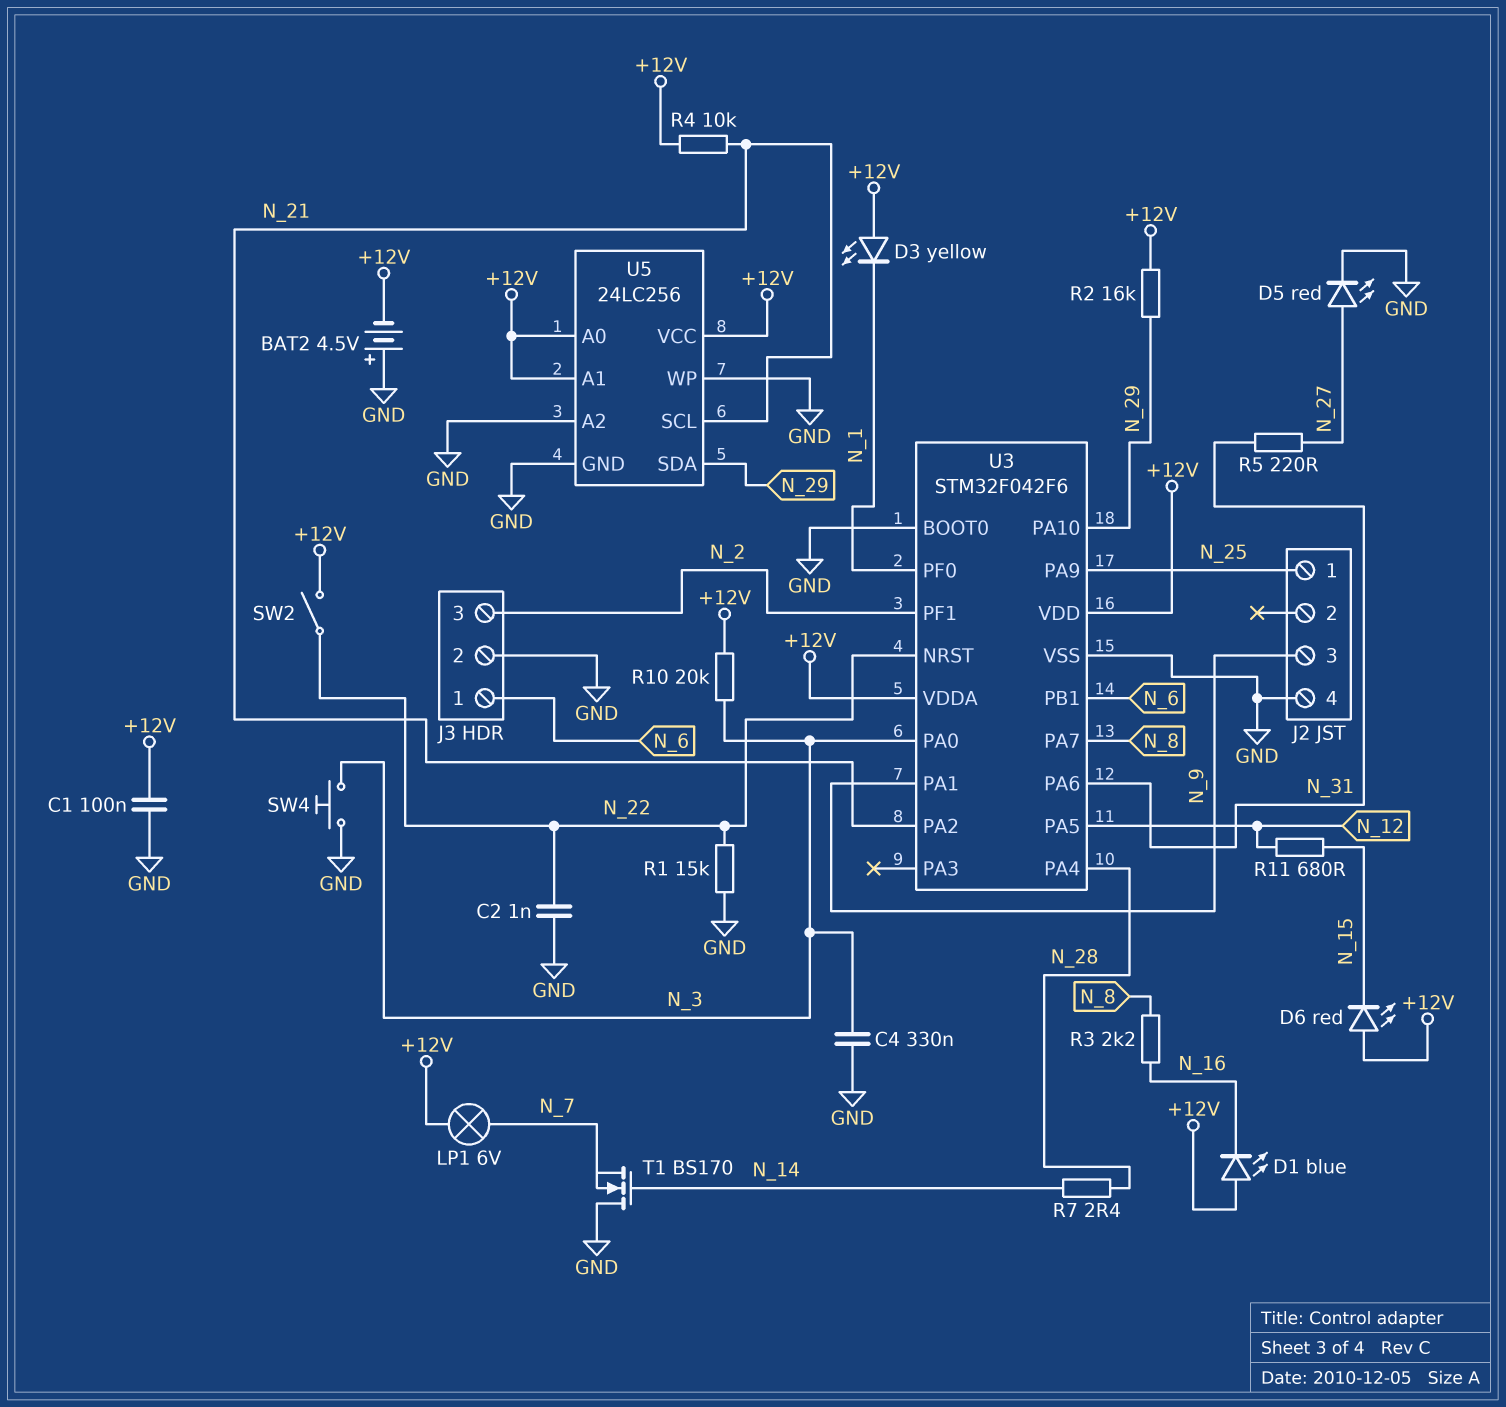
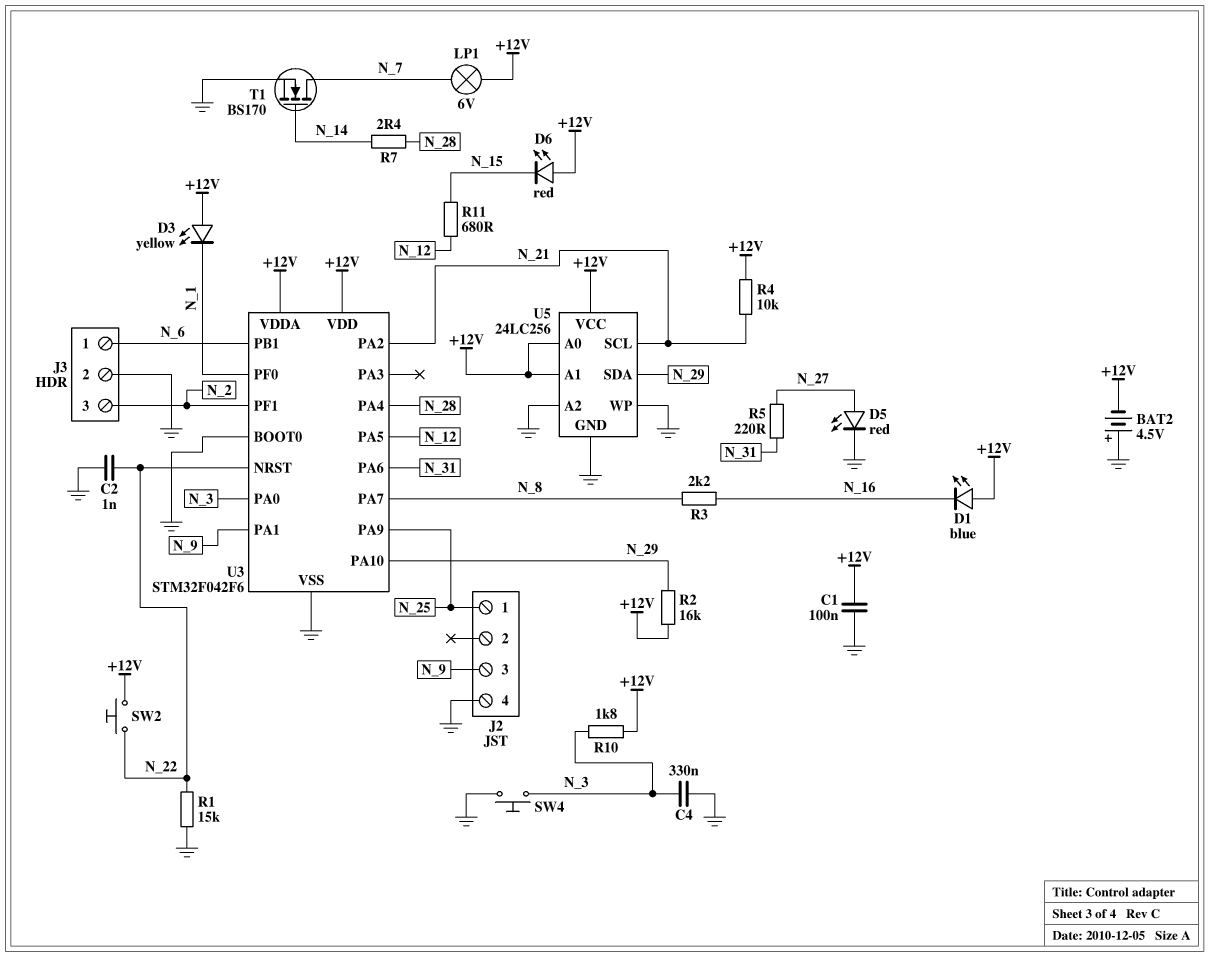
R10: 20k (+12V, N_3) -> 1.8k (+12V, N_3)
SW2: switch (+12V, N_22) -> button (+12V, N_22)
T1: NMOS BS170 (G N_14, D GND, S N_7) -> NMOS BS170 (G N_14, D N_7, S GND)

